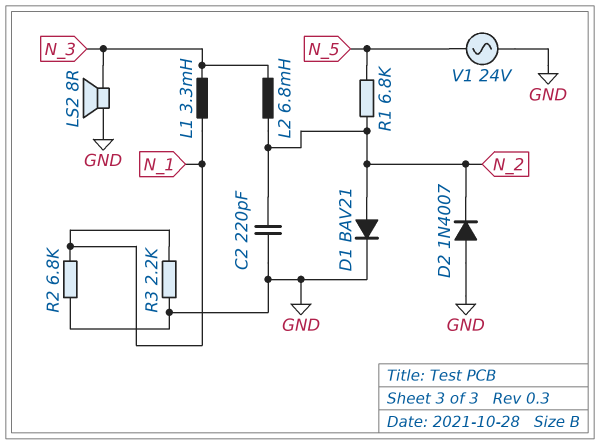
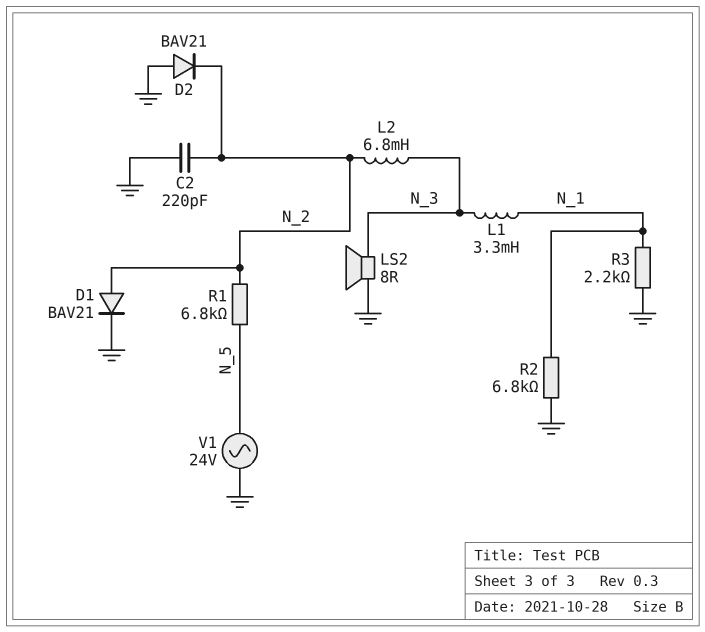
D2: diode 1N4007 (A GND, K N_2) -> diode BAV21 (A GND, K N_2)

